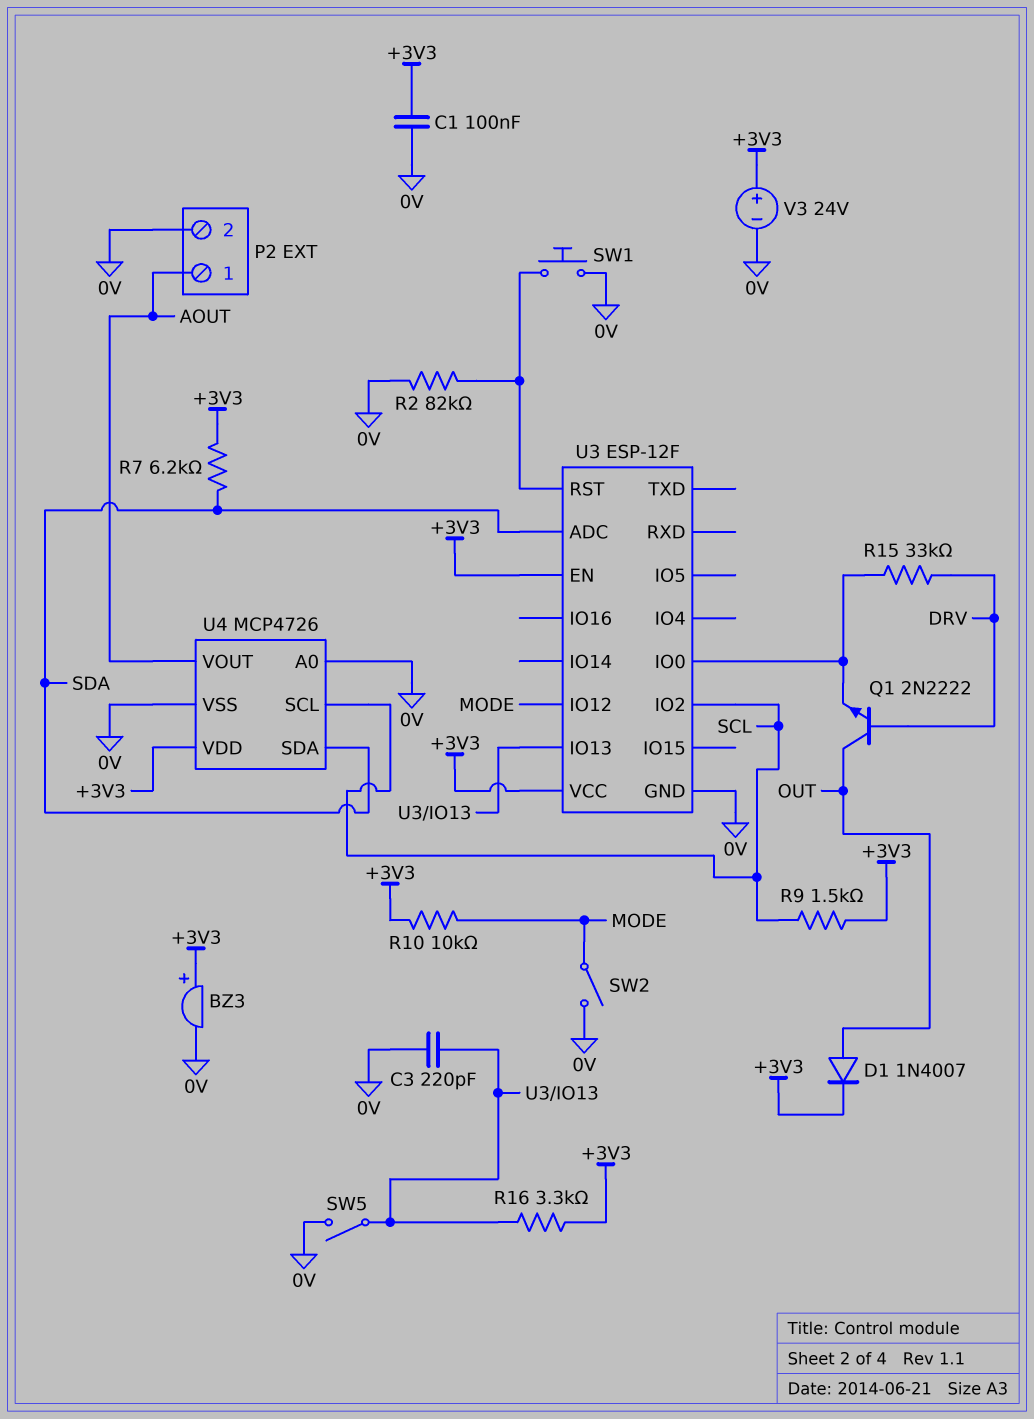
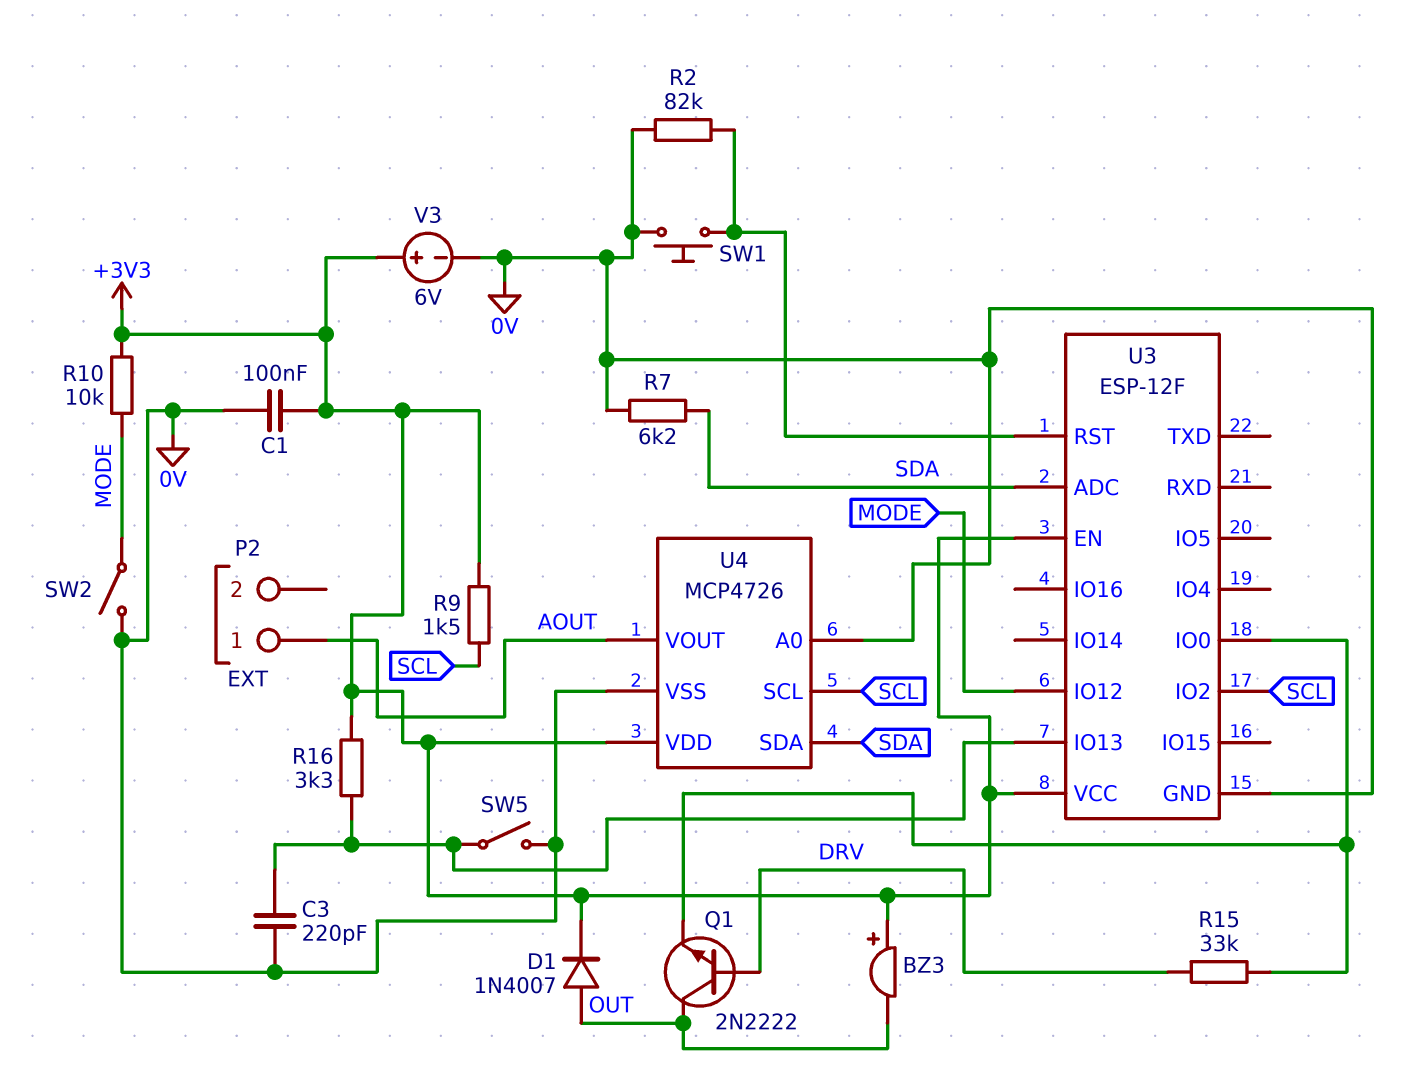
BZ3: buzzer (plus +3V3, minus 0V) -> buzzer (plus +3V3, minus OUT)
P2 pin 2: 0V -> none
R7: 6.2k (+3V3, SDA) -> 6.2k (0V, SDA)
V3: 24V (plus +3V3, minus 0V) -> 6V (plus +3V3, minus 0V)

